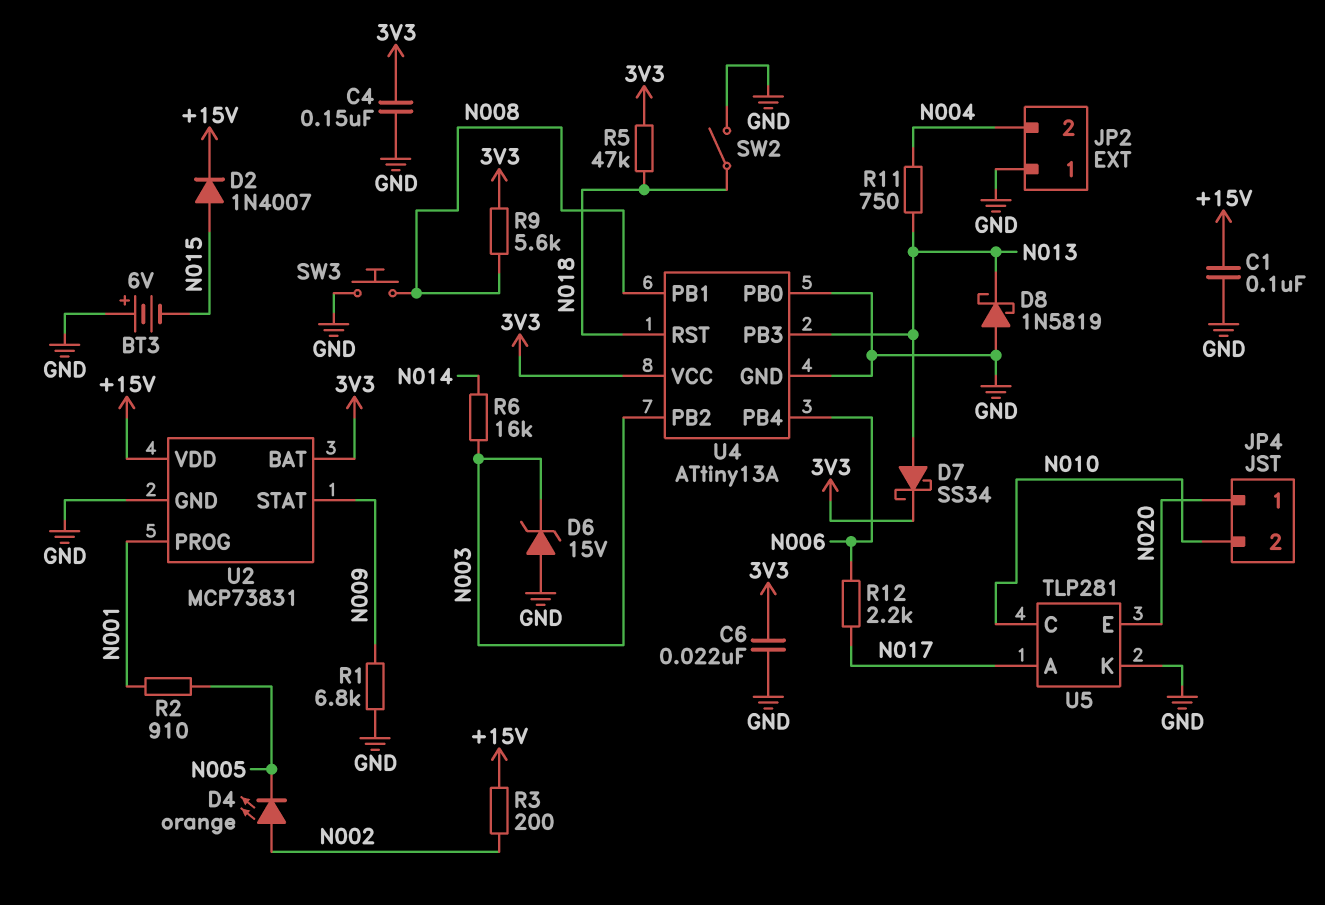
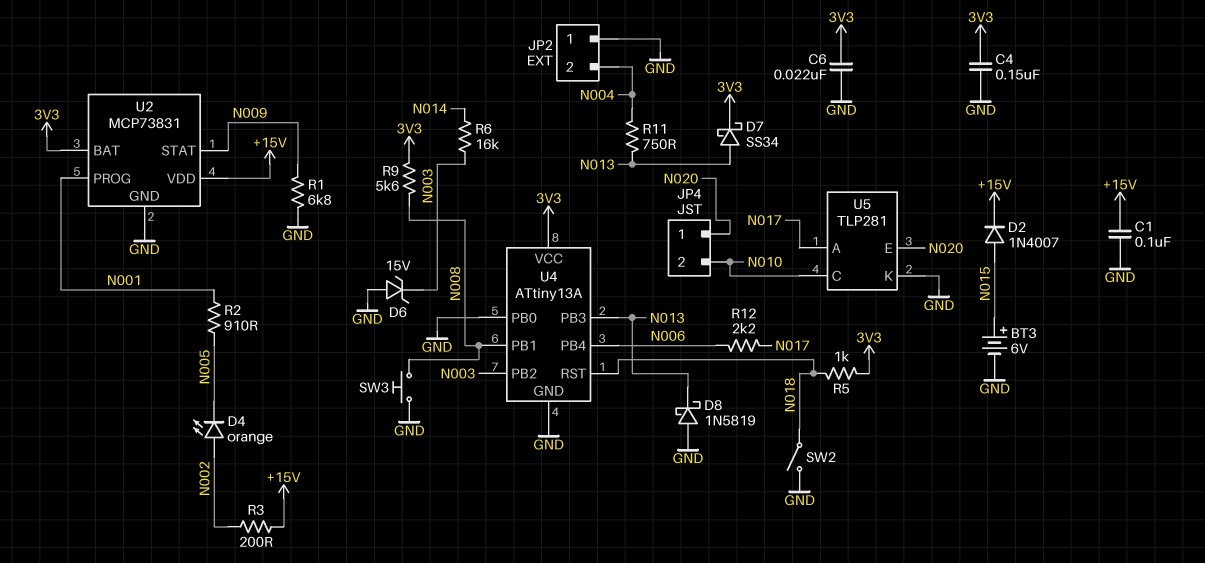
BT3: 6V (plus GND, minus N015) -> 6V (plus N015, minus GND)
R5: 47k (3V3, N018) -> 1k (3V3, N018)

